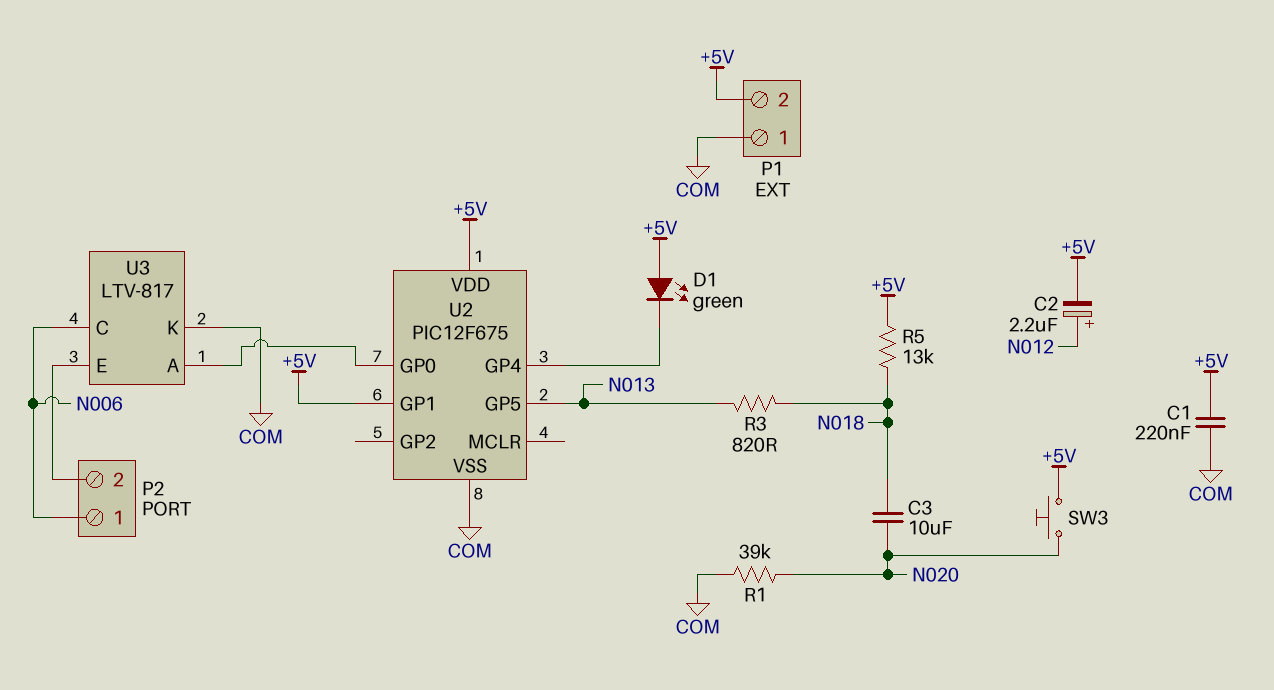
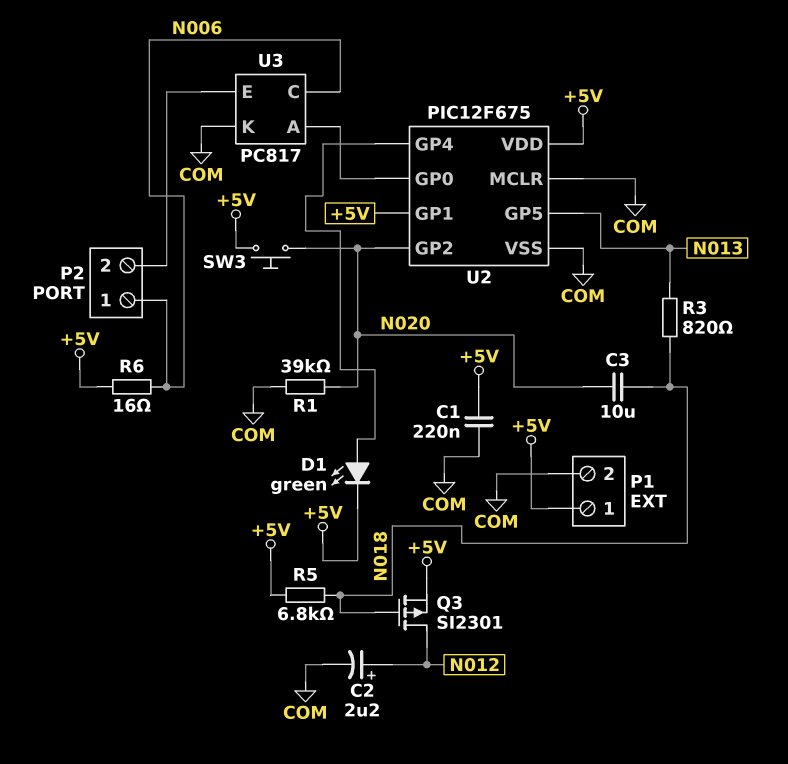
C2: 2.2uF (plus N012, minus +5V) -> 2.2uF (plus N012, minus COM)
D1: LED green (A +5V, K U2/GP4) -> LED green (A U2/GP4, K +5V)
P1 pin 1: COM -> +5V
P1 pin 2: +5V -> COM
Q3: none -> PMOS SI2301 (G N018, D N012, S +5V)
R5: 13k (+5V, N018) -> 6.8k (+5V, N018)
R6: none -> 16 (+5V, N006)
U2 pin GP2: none -> N020
U2 pin MCLR: none -> COM
U3: LTV-817 -> PC817

